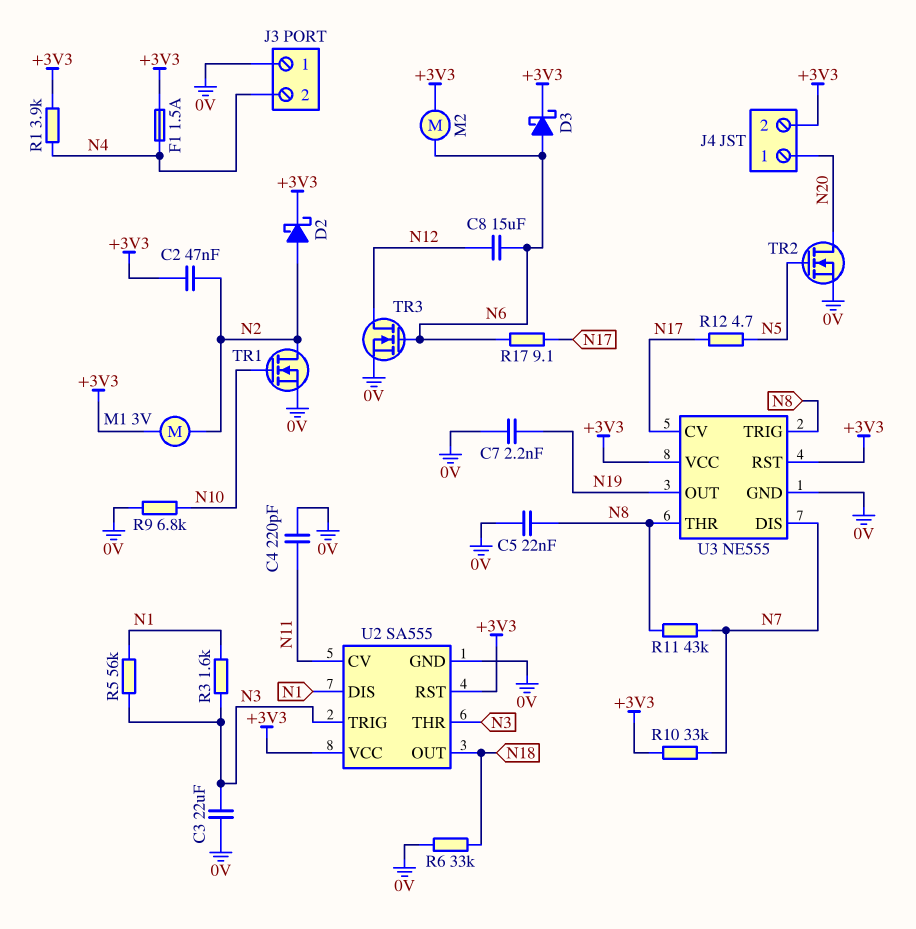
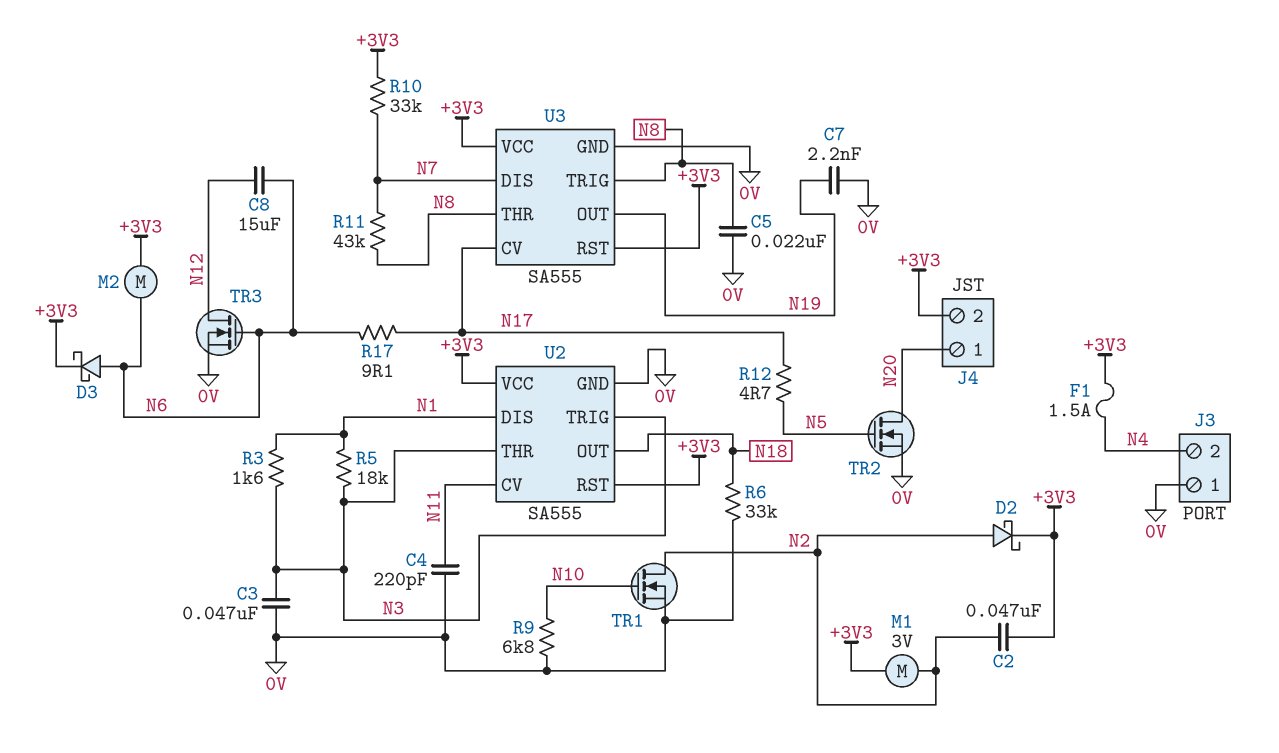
C3: 22uF (0V, N3) -> 47nF (0V, N3)
R1: 3.9k (+3V3, N4) -> none
R5: 56k (N1, N3) -> 18k (N1, N3)
U3: NE555 -> SA555

